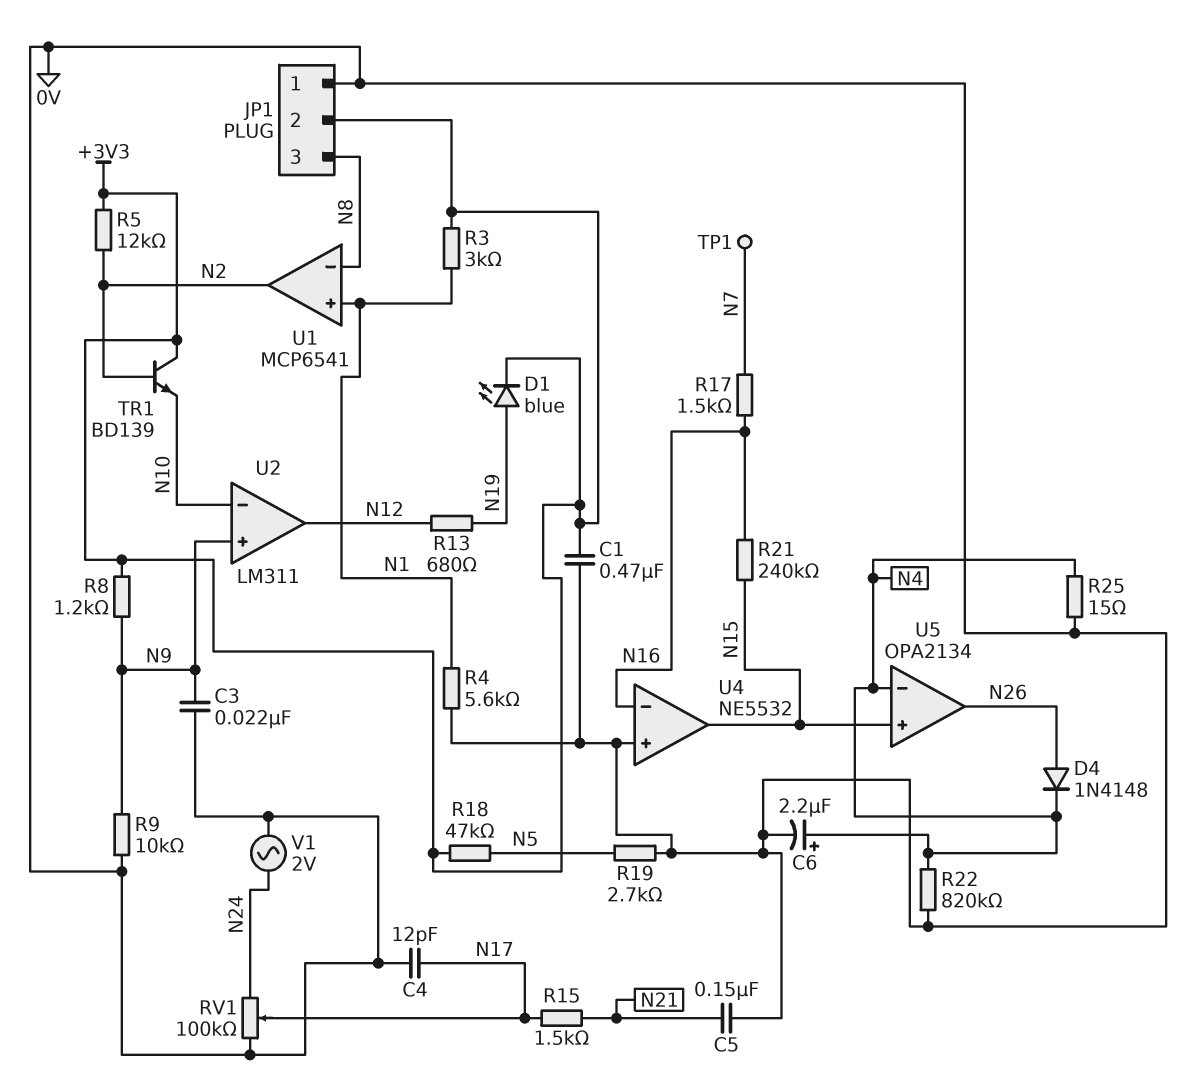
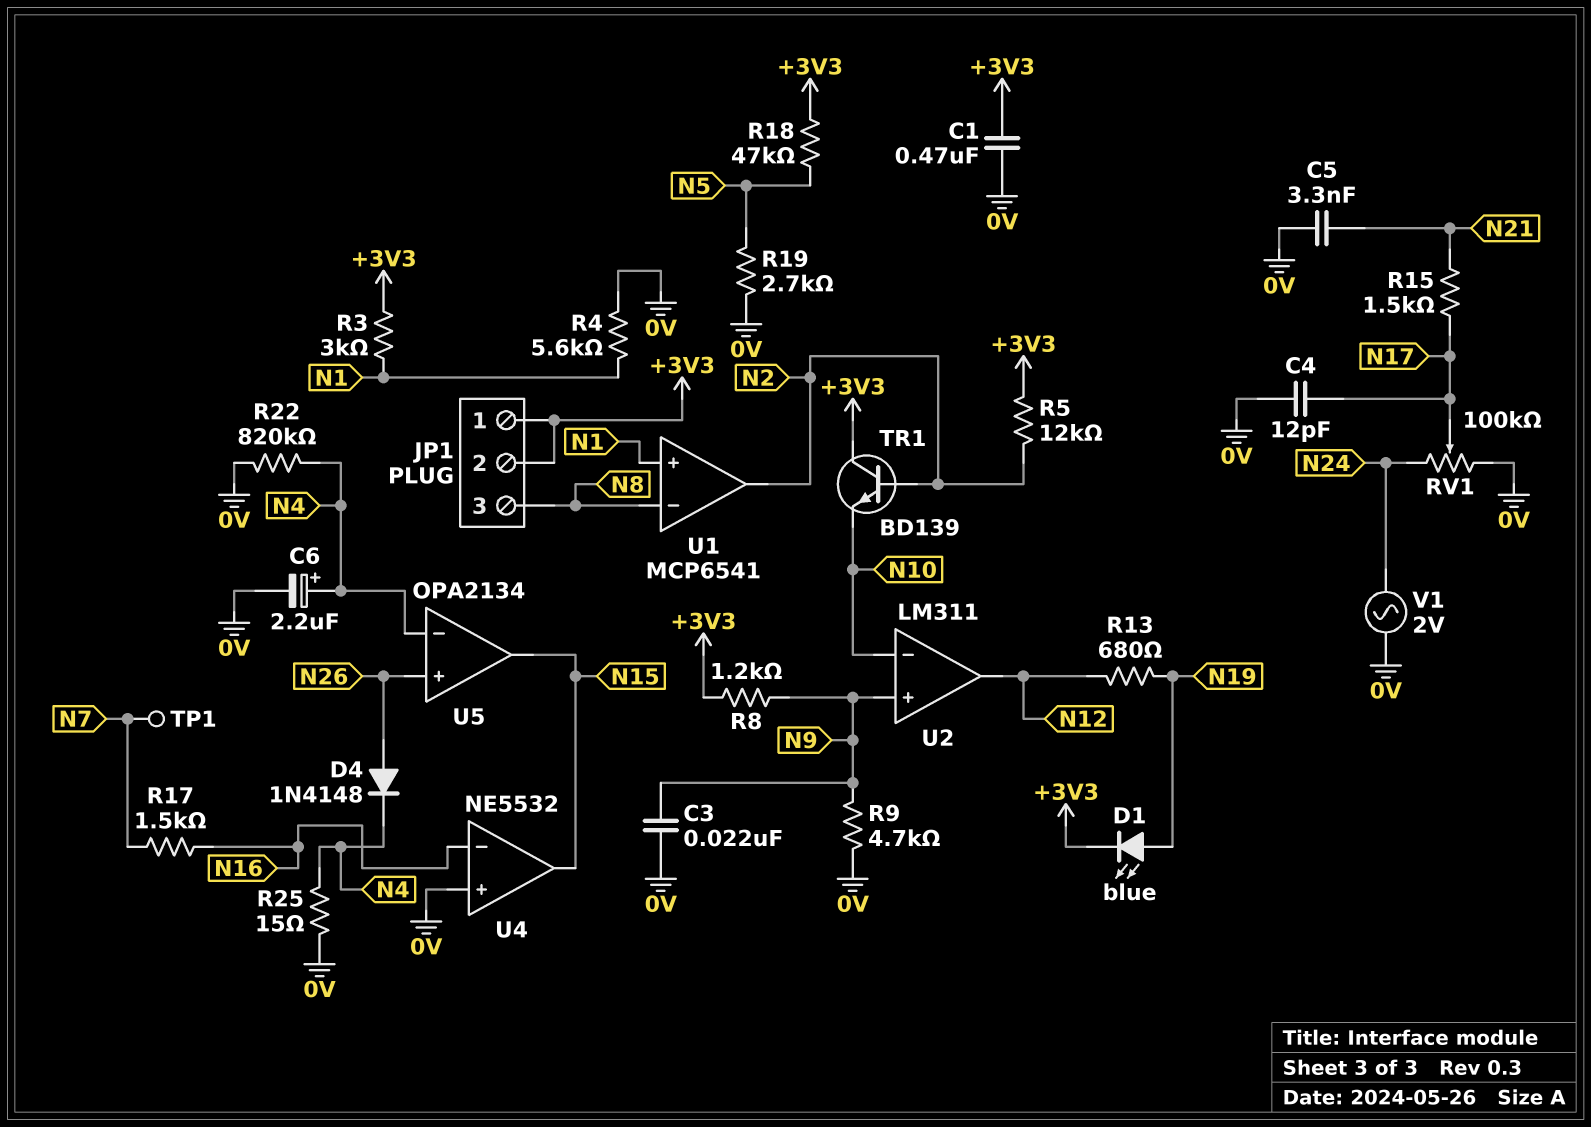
C5: 150nF (0V, N21) -> 3.3nF (0V, N21)
JP1 pin 1: 0V -> +3V3
R9: 10k (0V, N9) -> 4.7k (0V, N9)
R21: 240k (N15, N16) -> none
U5 pin in+: N15 -> N26
U5 pin out: N26 -> N15

